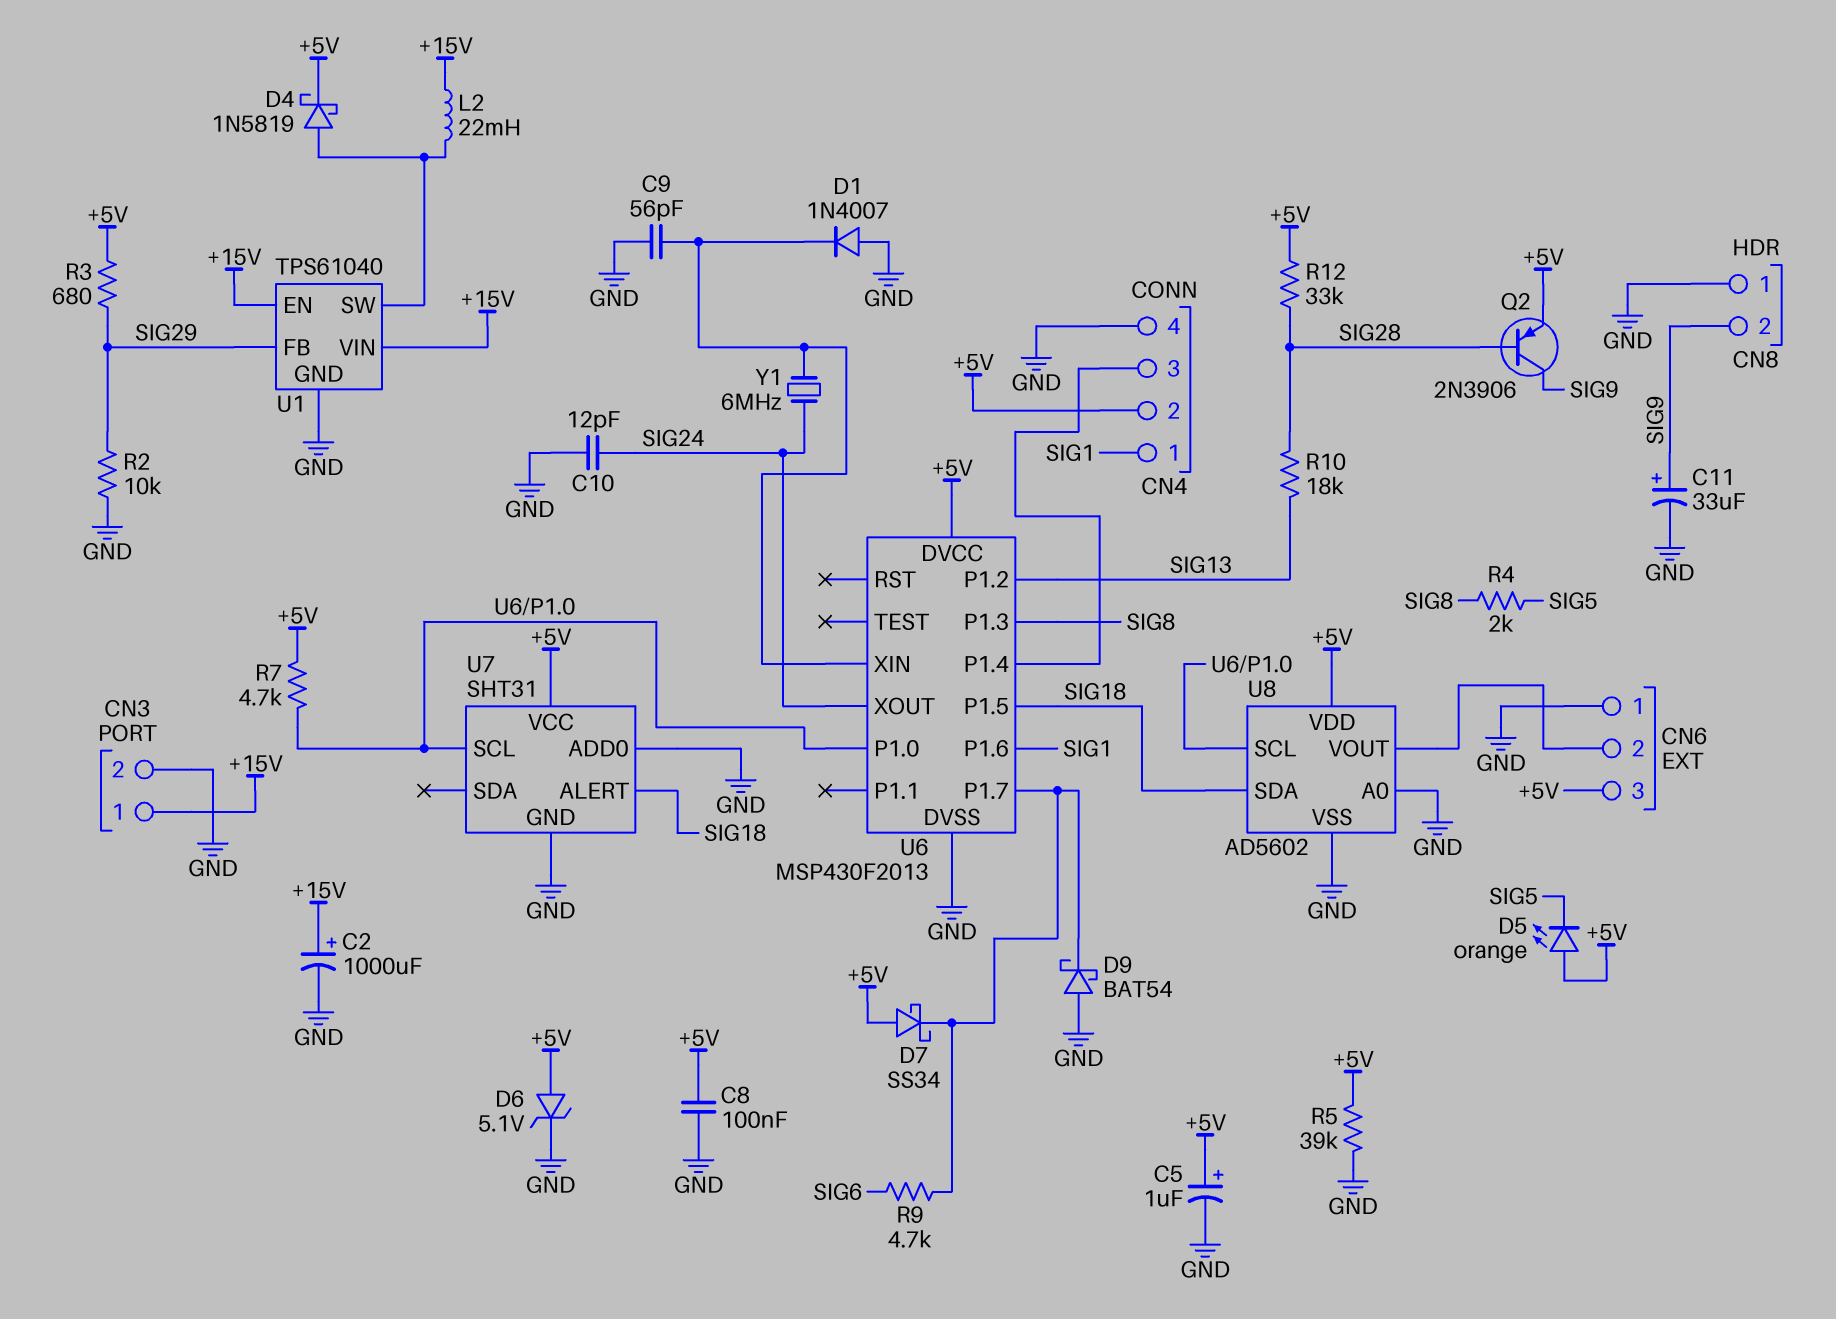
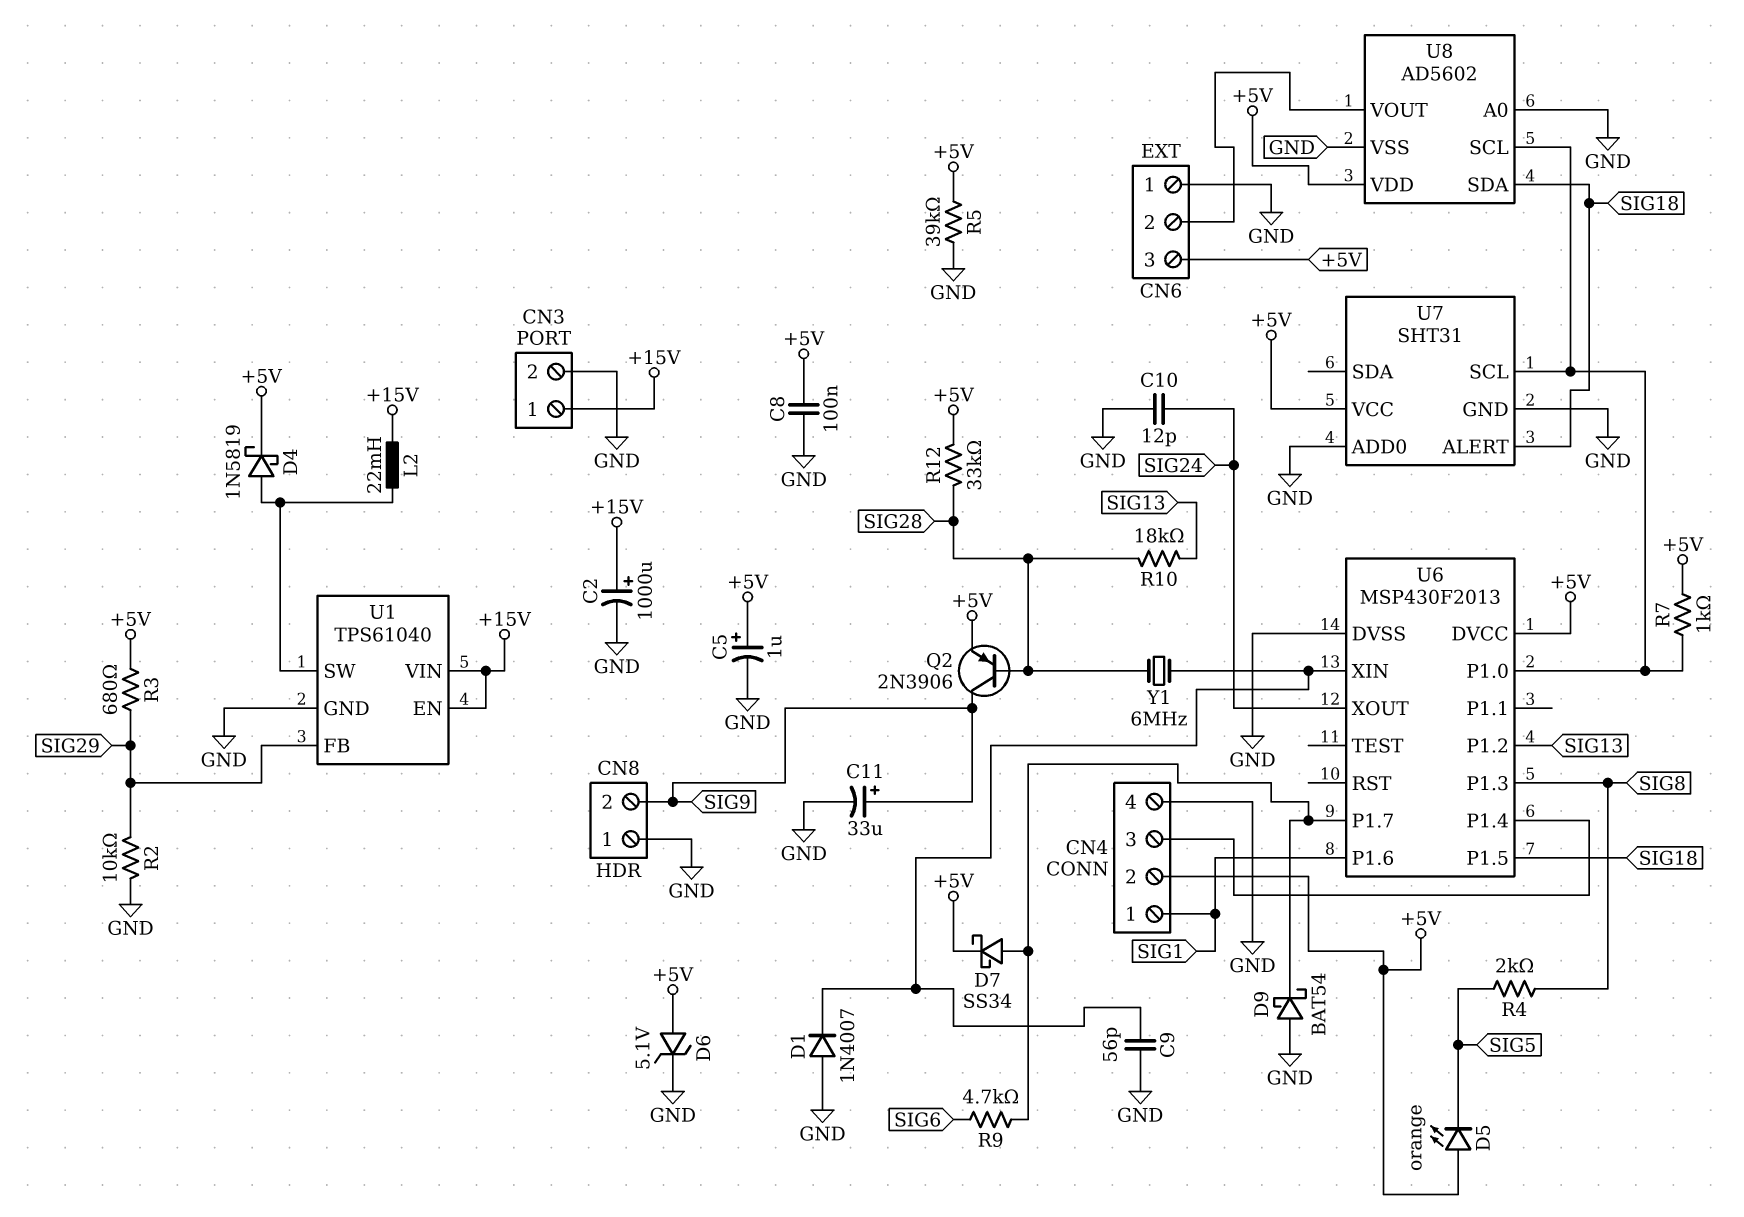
D7: schottky SS34 (A +5V, K U6/P1.7) -> schottky SS34 (A U6/P1.7, K +5V)
R7: 4.7k (+5V, U6/P1.0) -> 1k (+5V, U6/P1.0)
Y1: 6MHz (SIG24, U6/XIN) -> 6MHz (SIG28, U6/XIN)

